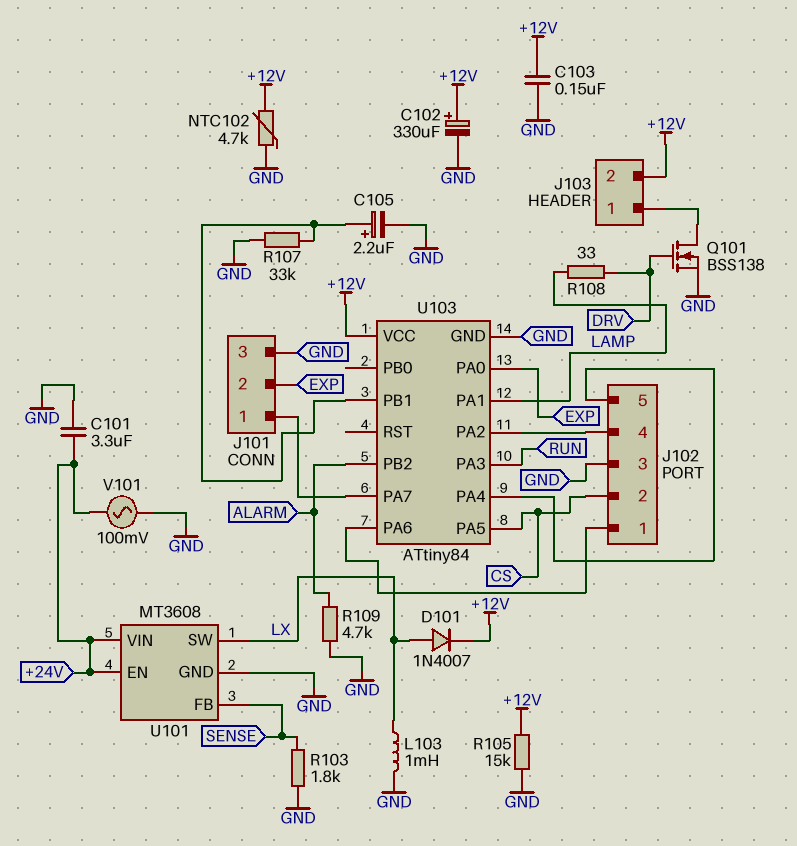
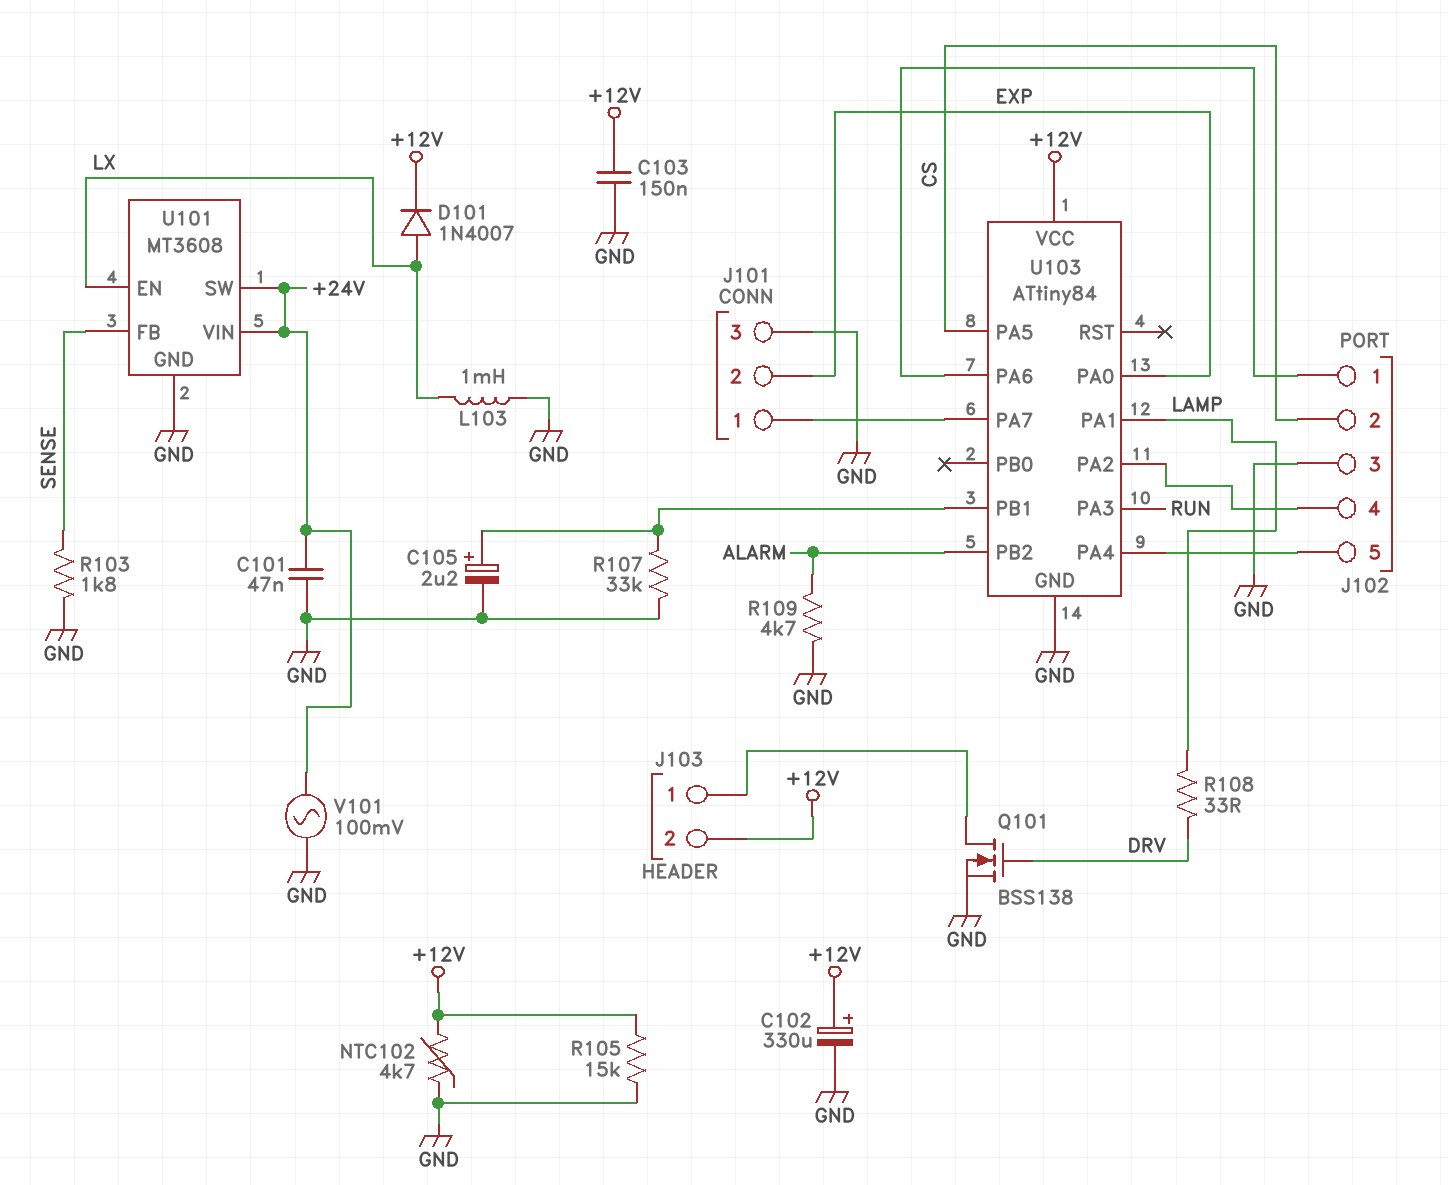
C101: 3.3uF (+24V, GND) -> 47nF (+24V, GND)
U101 pin EN: +24V -> LX
U101 pin SW: LX -> +24V

